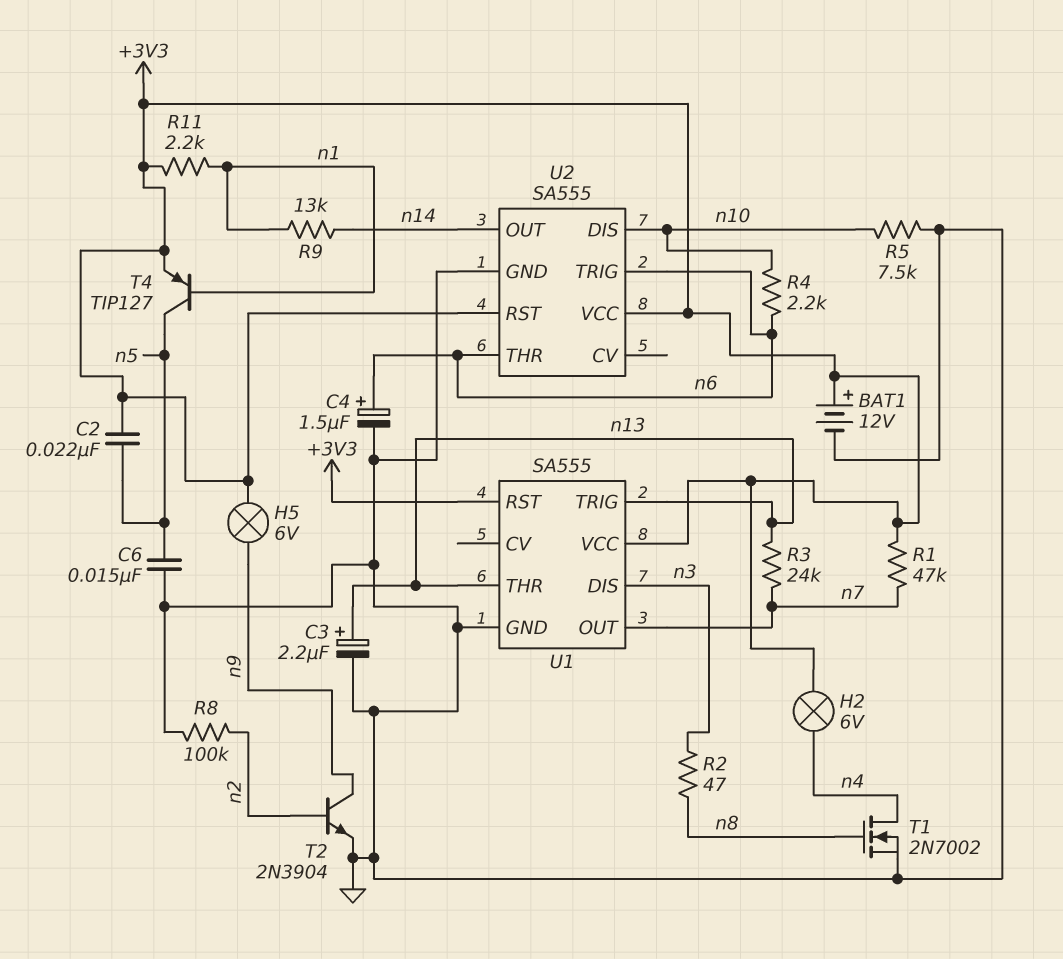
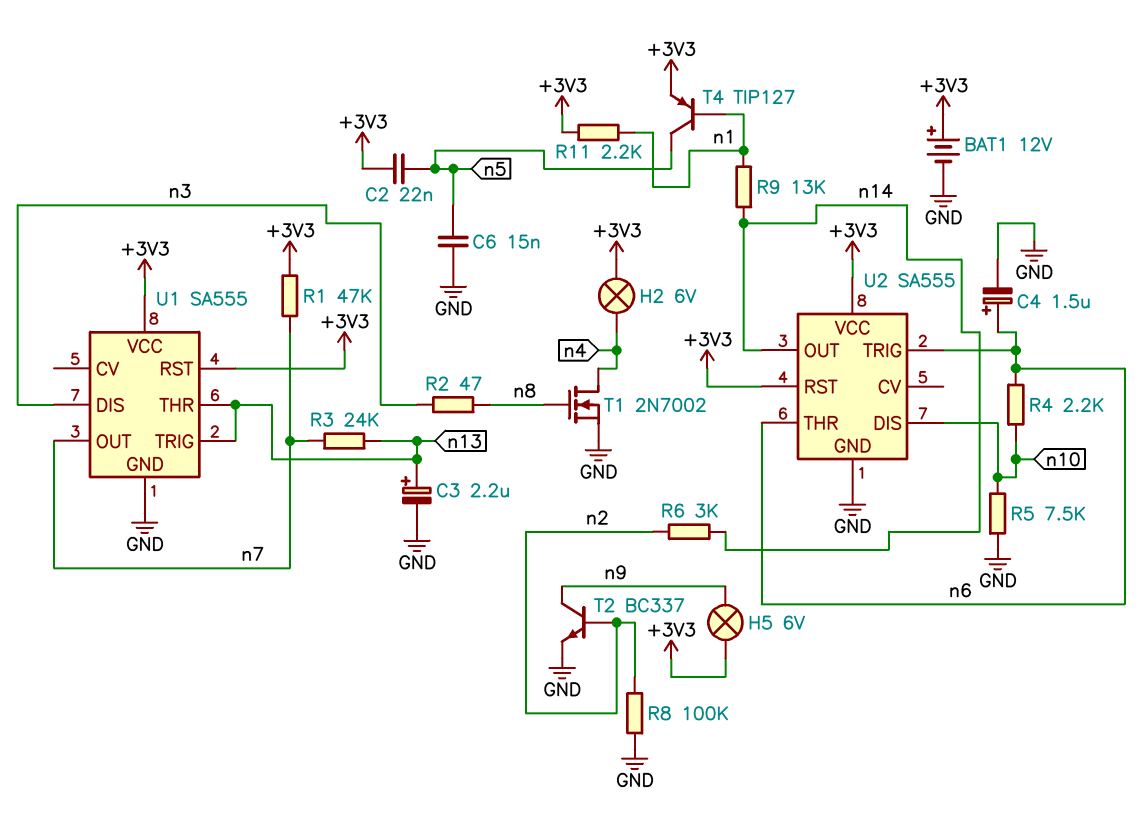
R6: none -> 3k (n2, n14)
T2: NPN 2N3904 (B n2, C n9, E GND) -> NPN BC337 (B n2, C n9, E GND)

